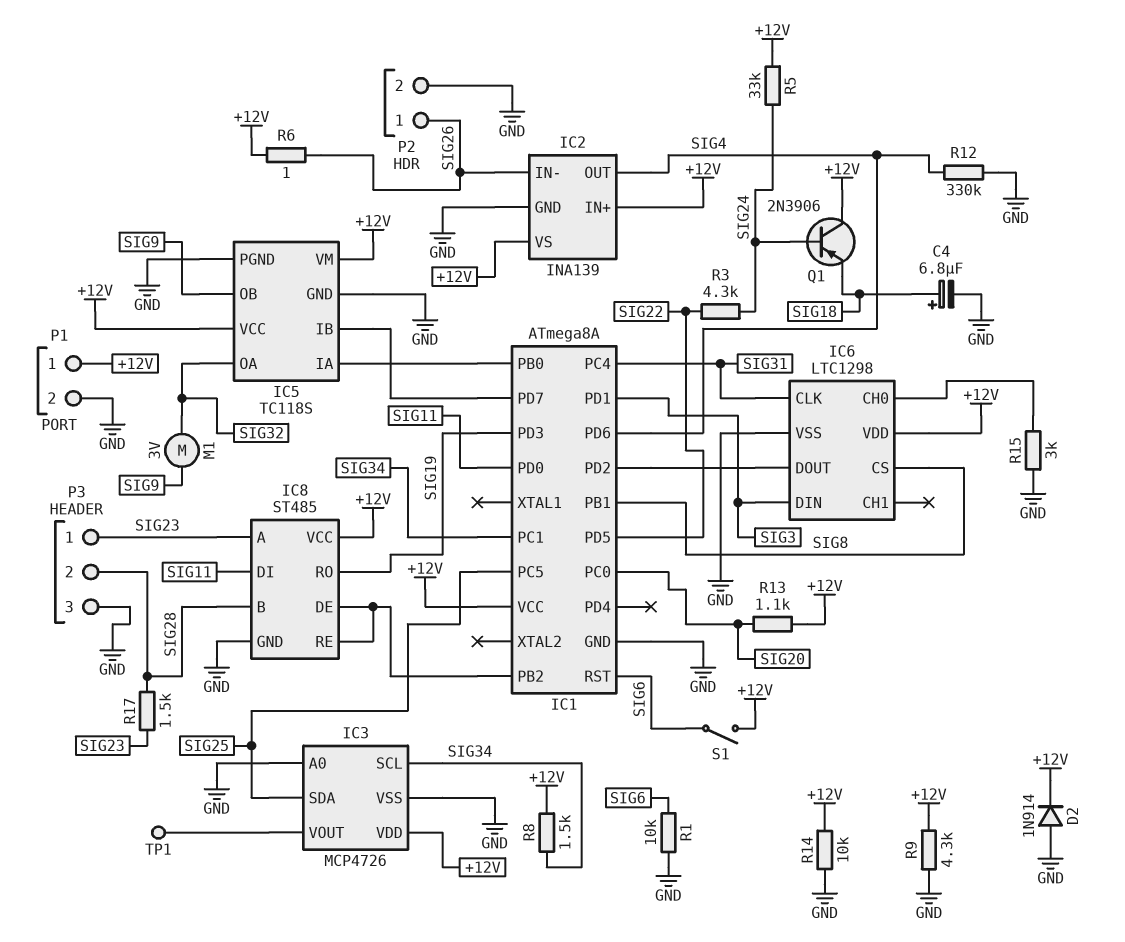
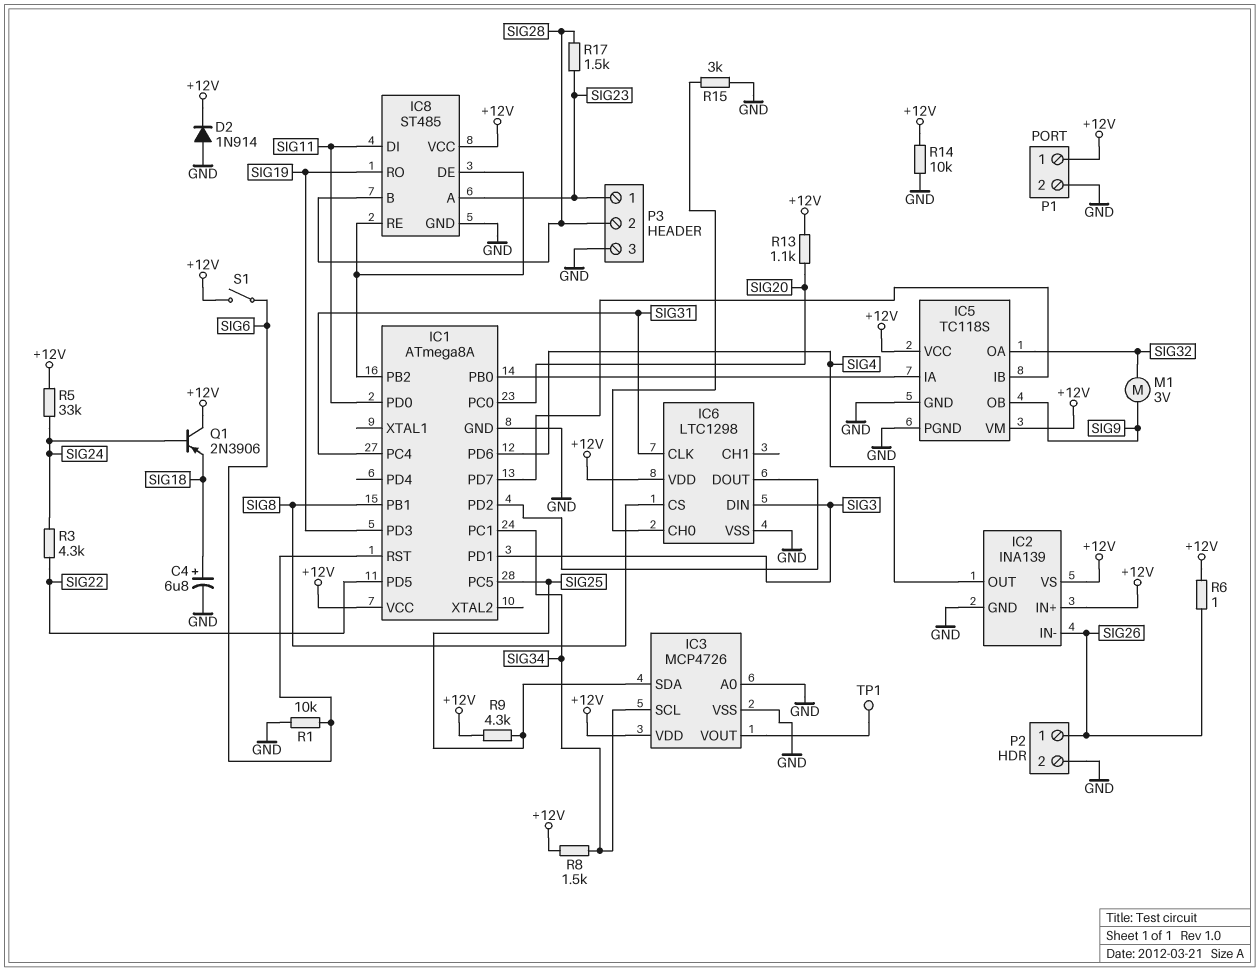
R9: 4.3k (+12V, GND) -> 4.3k (+12V, SIG25)
R12: 330k (GND, SIG4) -> none

